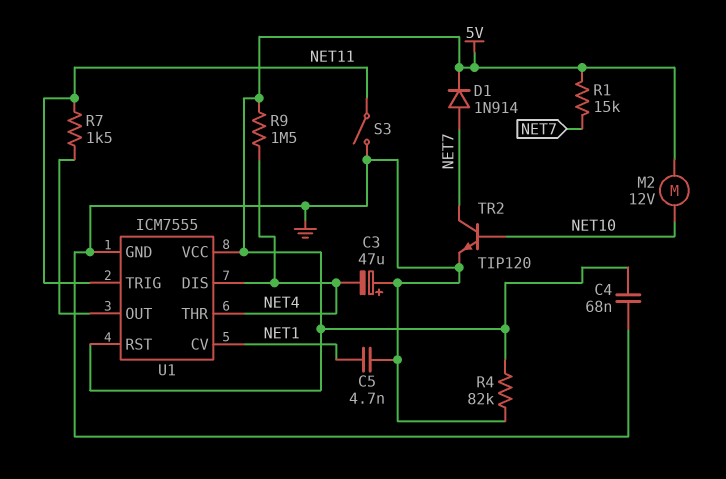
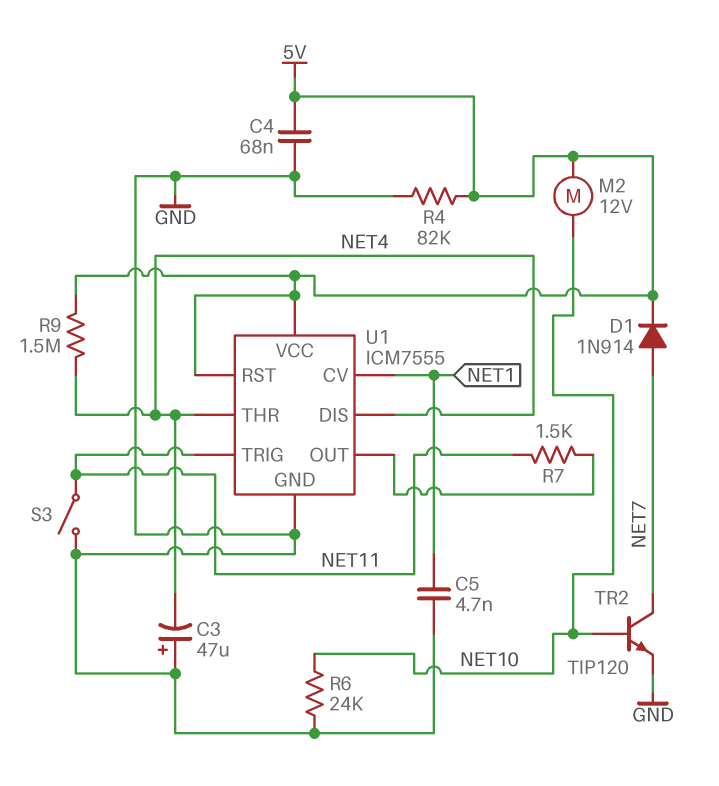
R1: 15k (5V, NET7) -> none
R6: none -> 24k (GND, NET10)

